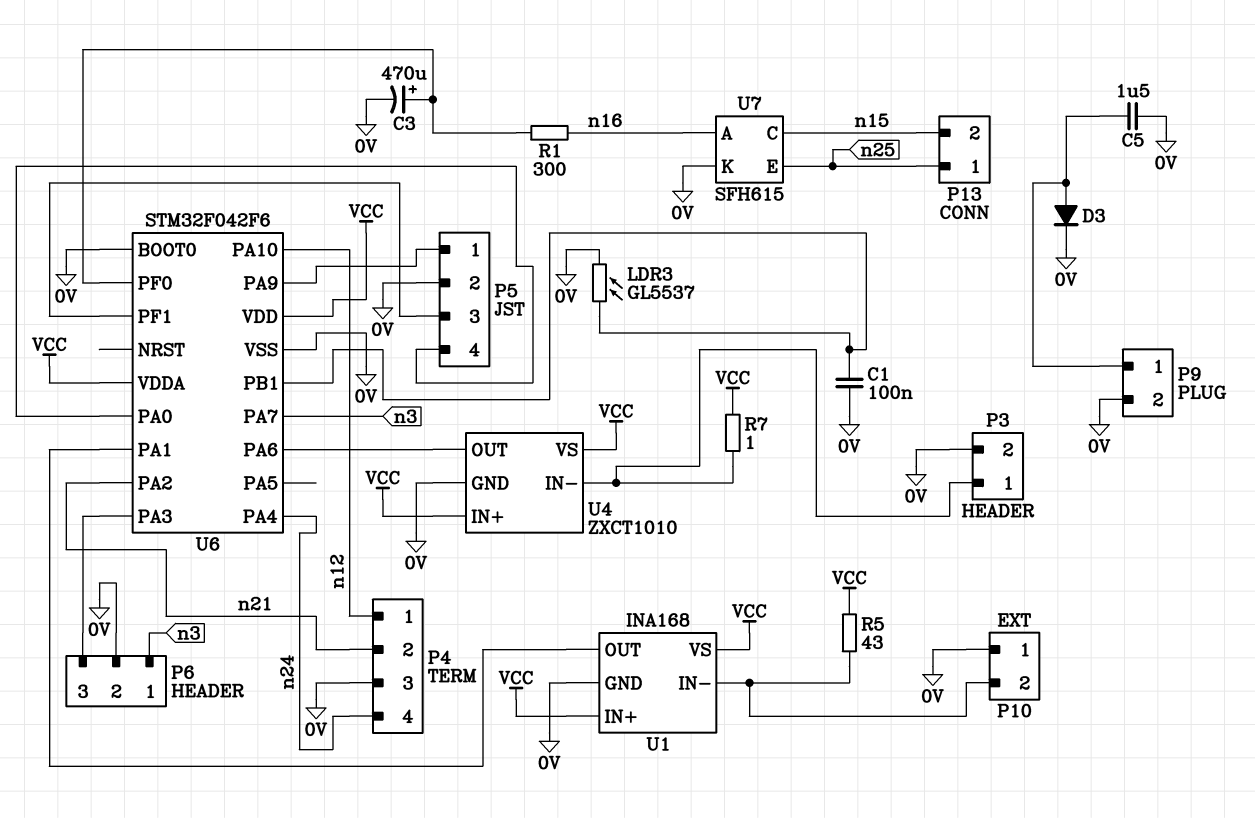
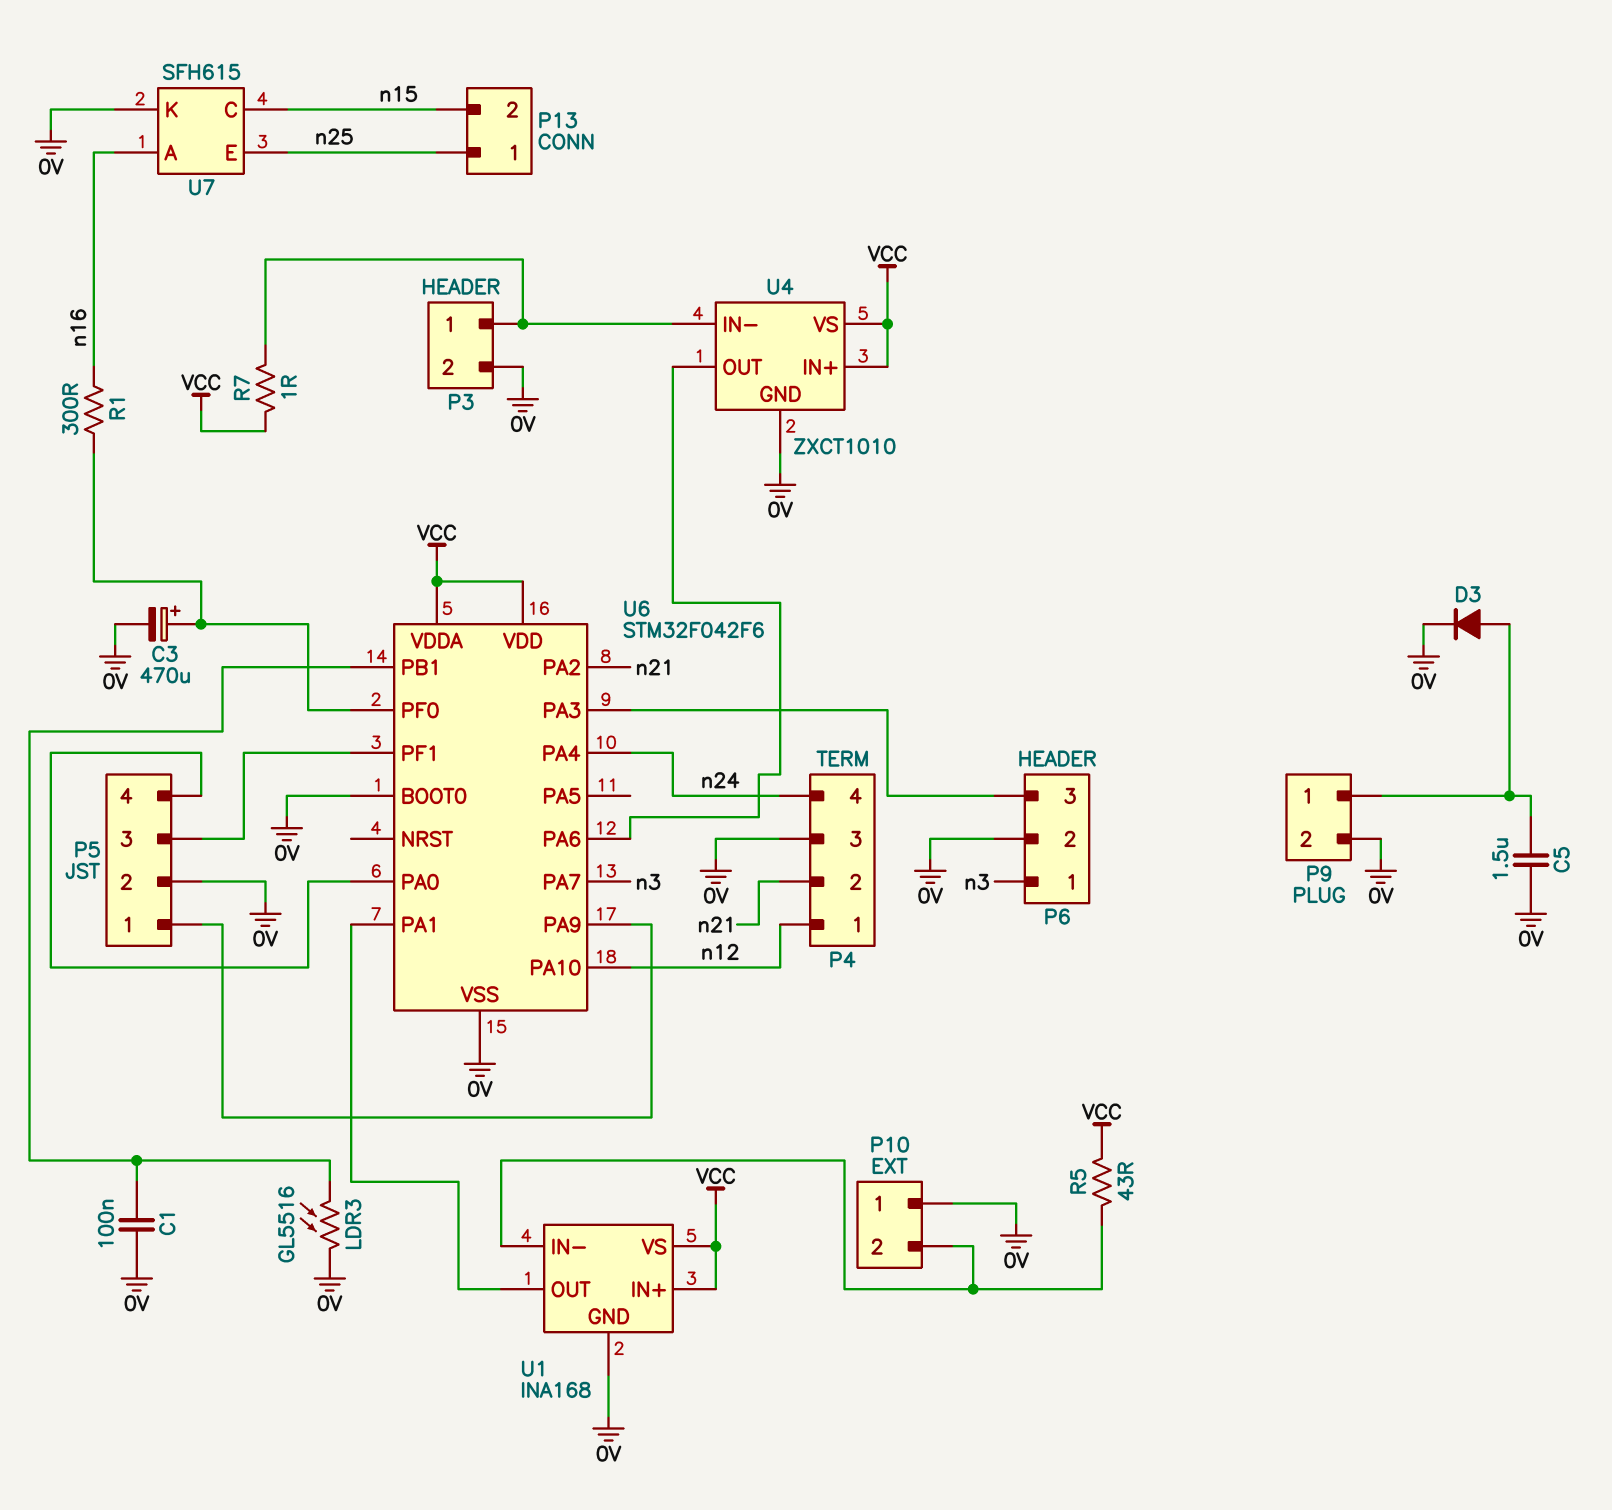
LDR3: GL5537 (0V, U6/PB1) -> GL5516 (0V, U6/PB1)

